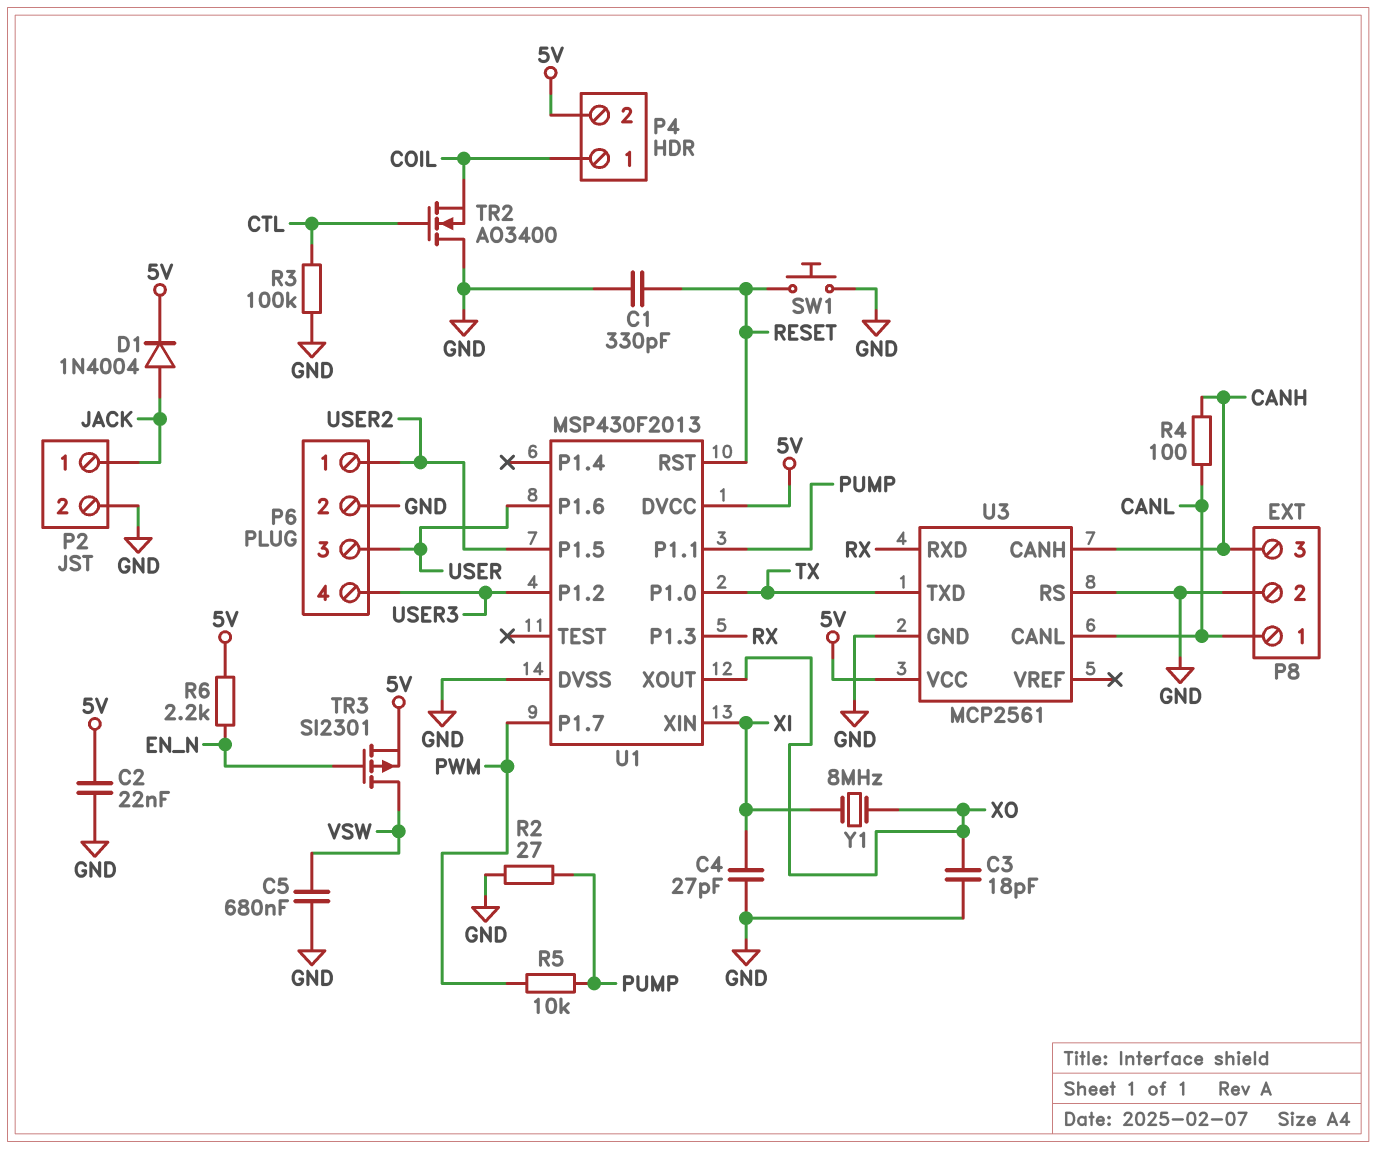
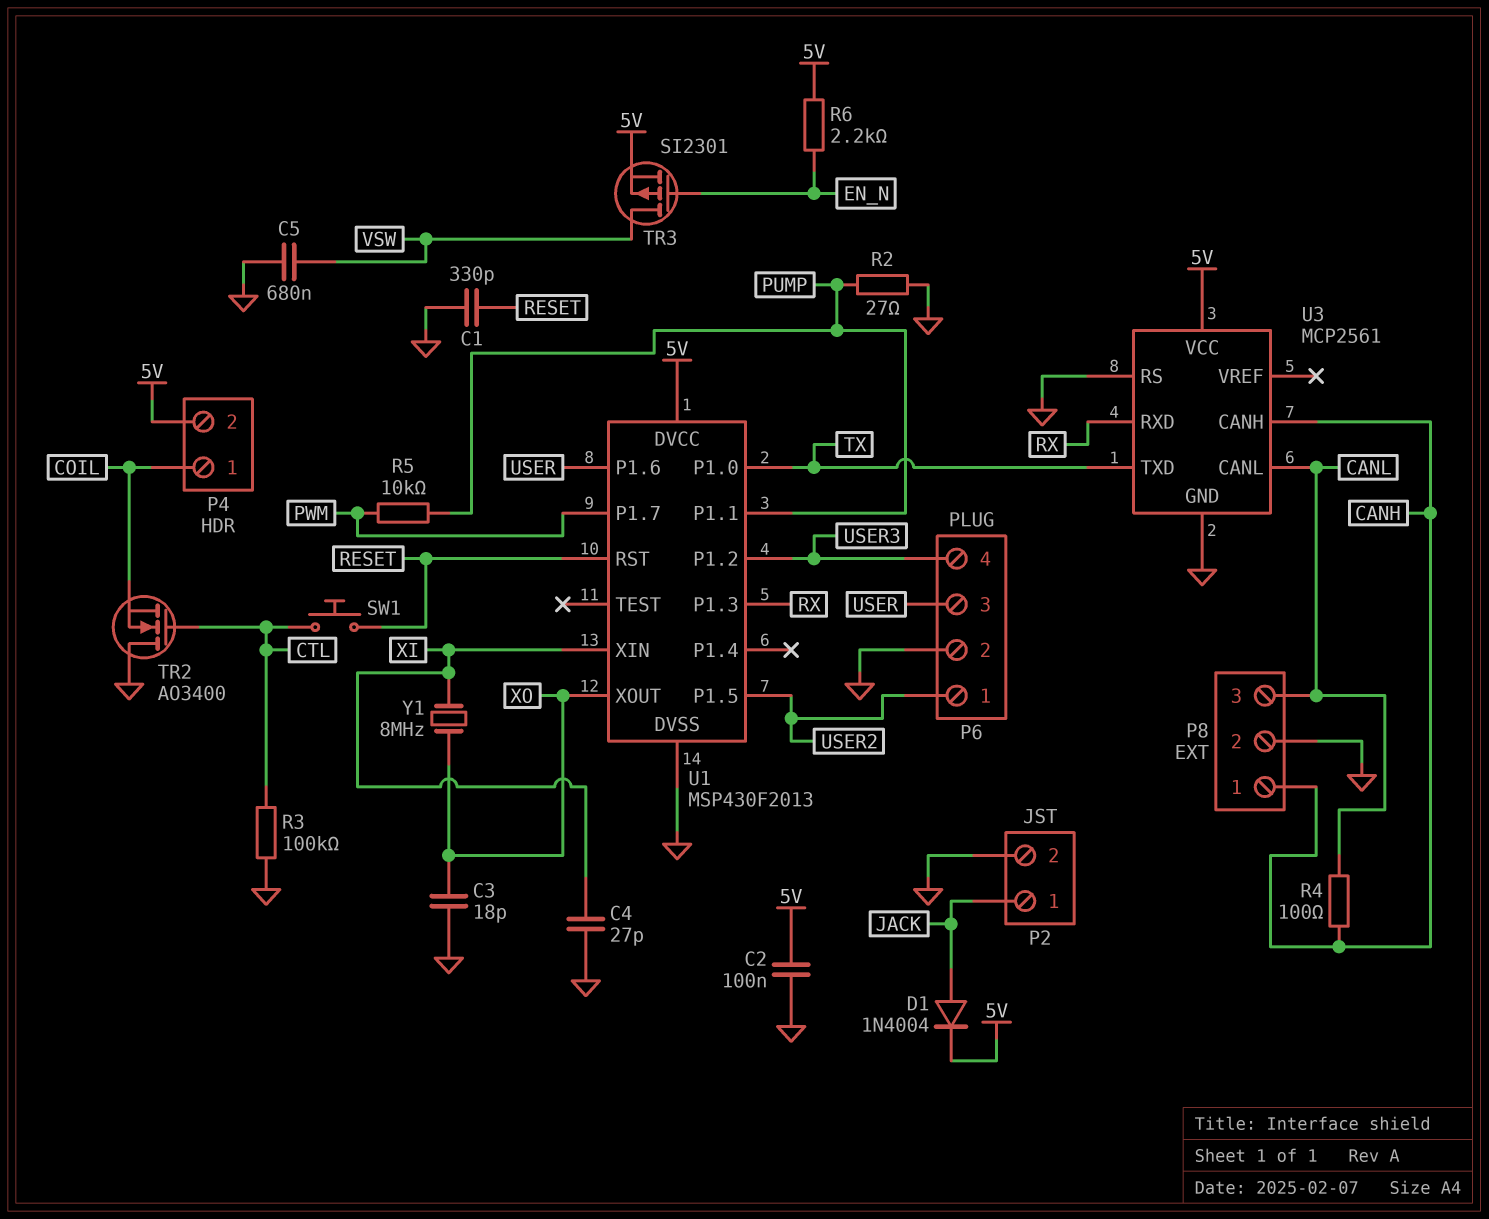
C2: 22nF (5V, GND) -> 100nF (5V, GND)
P8 pin 1: CANL -> CANH
P8 pin 3: CANH -> CANL
SW1: button (GND, RESET) -> button (CTL, RESET)

